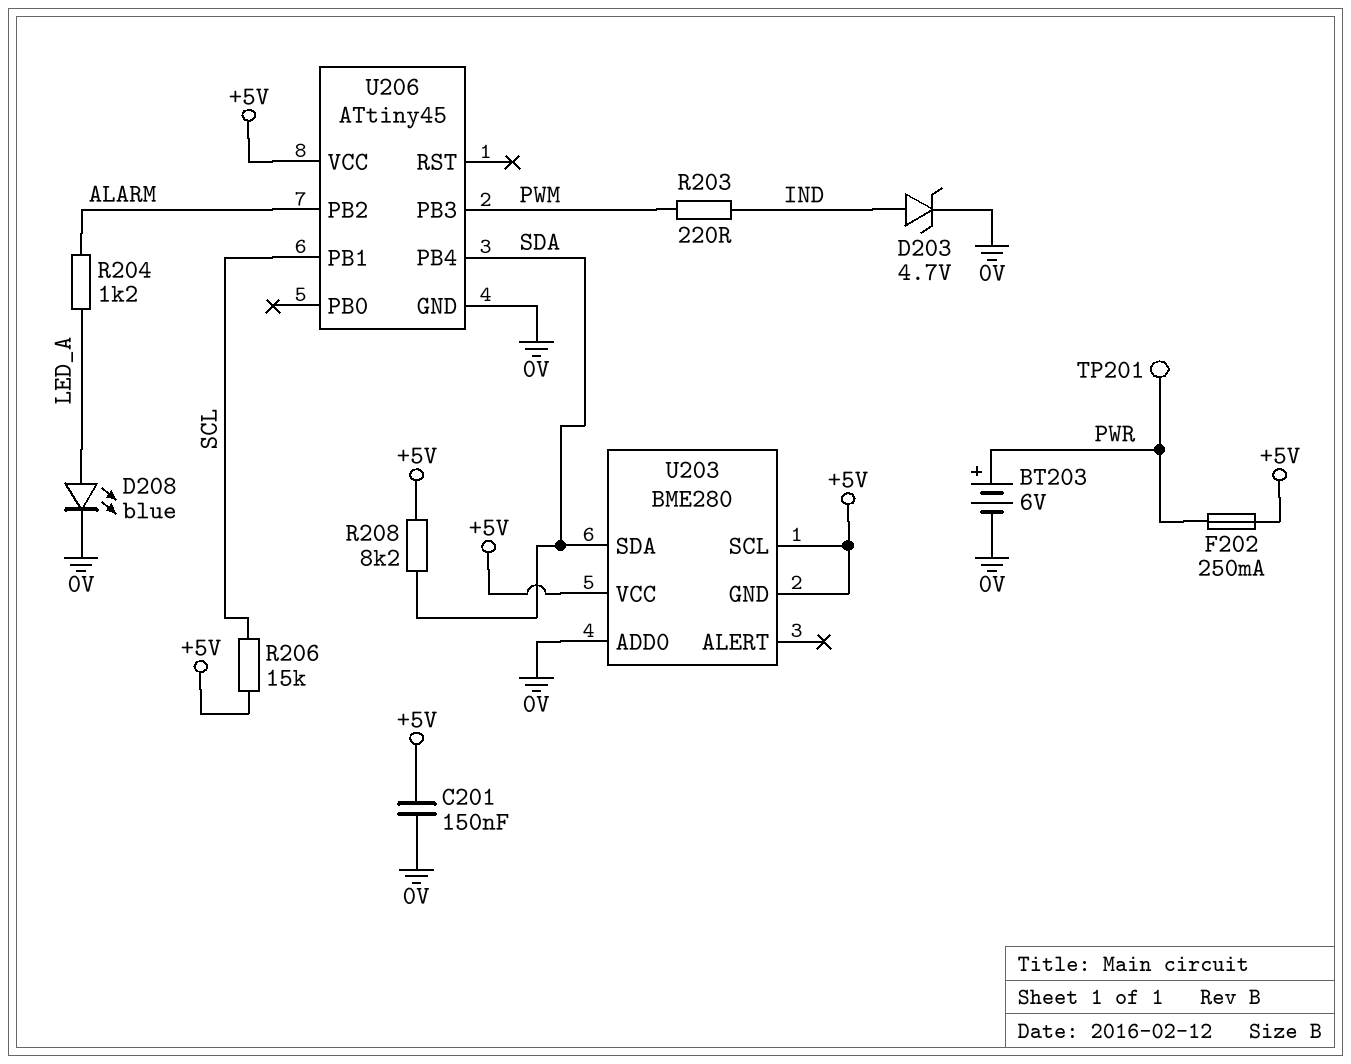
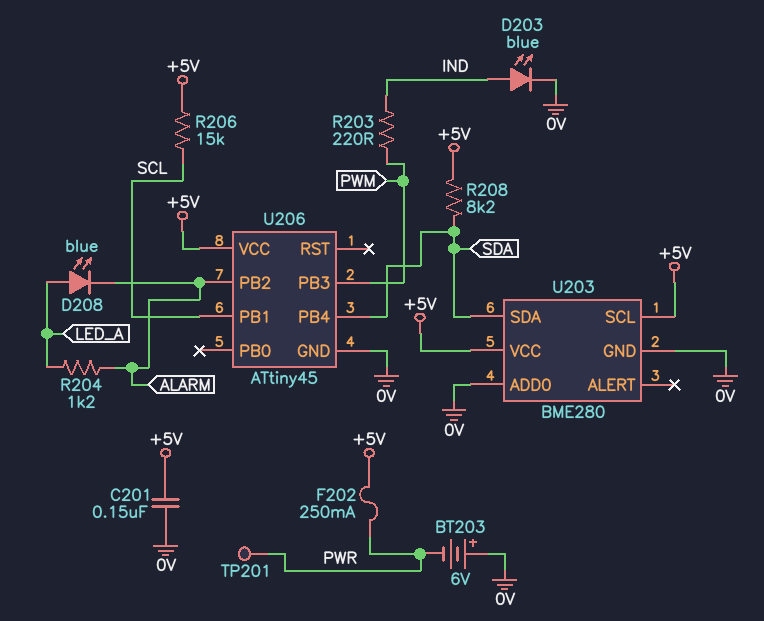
BT203: 6V (plus PWR, minus 0V) -> 6V (plus 0V, minus PWR)
D203: zener 4.7V (A IND, K 0V) -> LED blue (A IND, K 0V)
D208: LED blue (A LED_A, K 0V) -> LED blue (A LED_A, K ALARM)
U203 pin GND: +5V -> 0V

